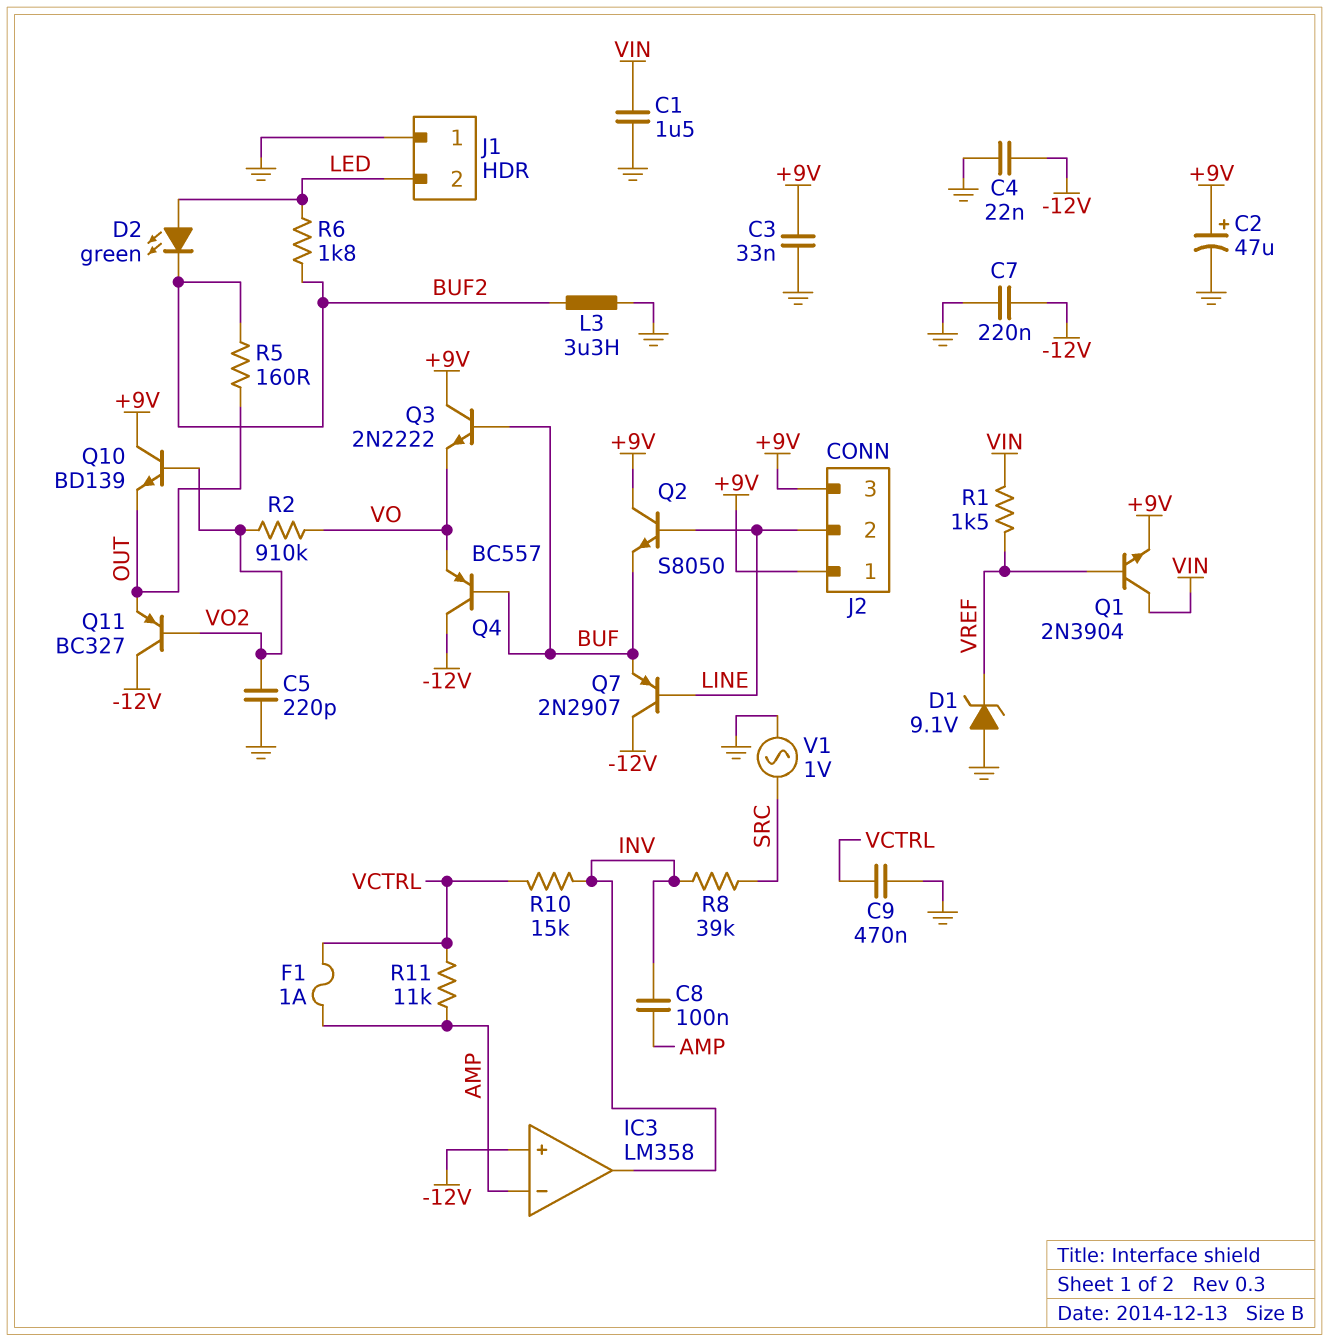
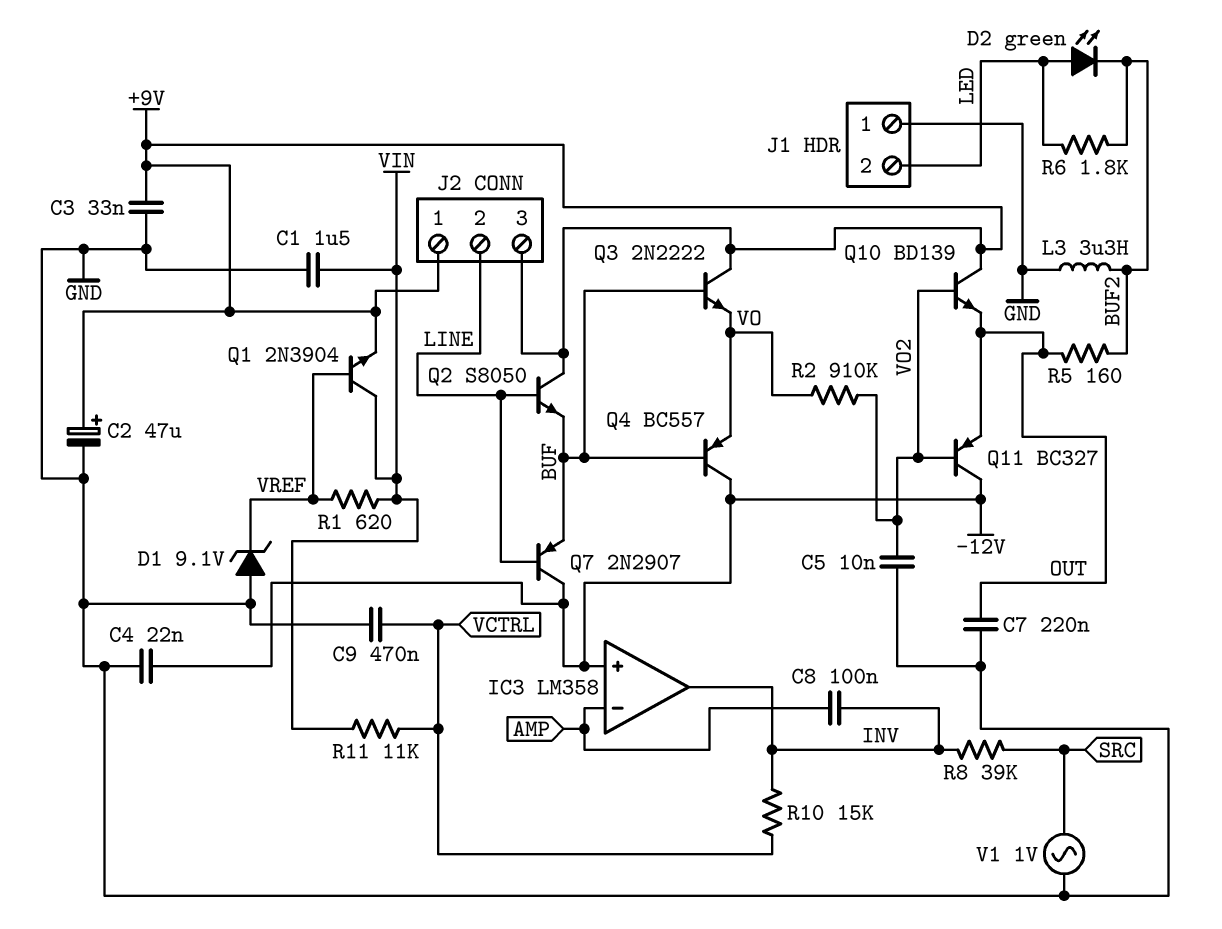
C5: 220pF (GND, VO2) -> 10nF (GND, VO2)
C7: 220nF (-12V, GND) -> 220nF (GND, OUT)
F1: 1A (AMP, VCTRL) -> none
R1: 1.5k (VIN, VREF) -> 620 (VIN, VREF)
R11: 11k (AMP, VCTRL) -> 11k (VCTRL, VIN)

